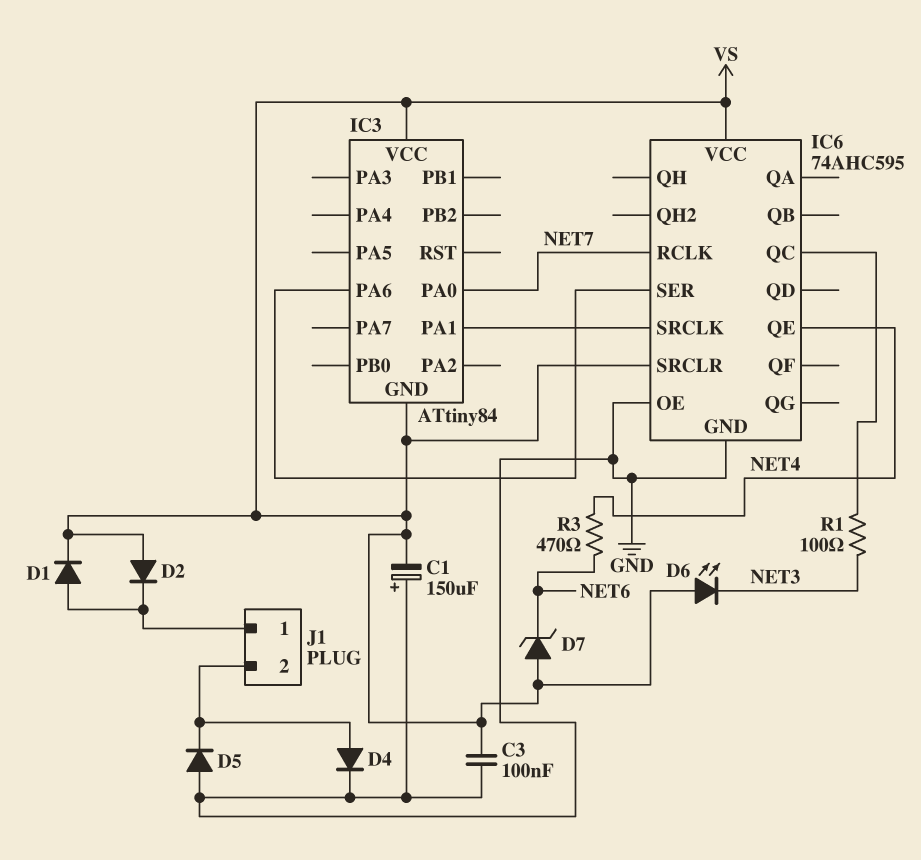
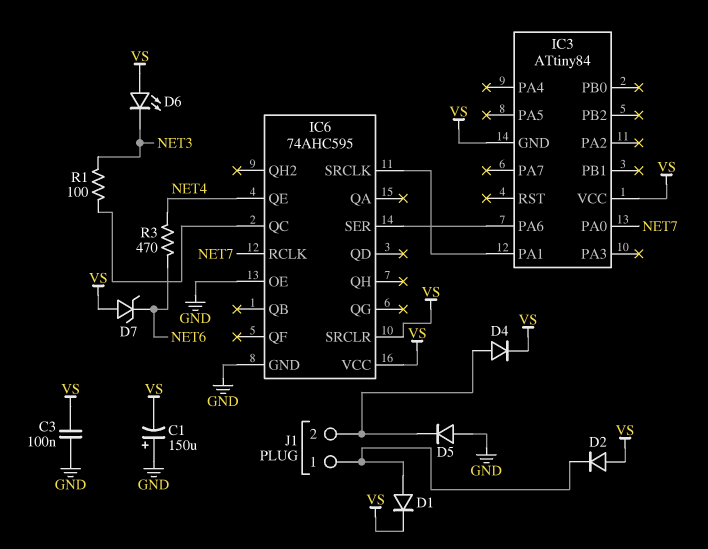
D4: diode (A J1/2, K GND) -> diode (A J1/2, K VS)

